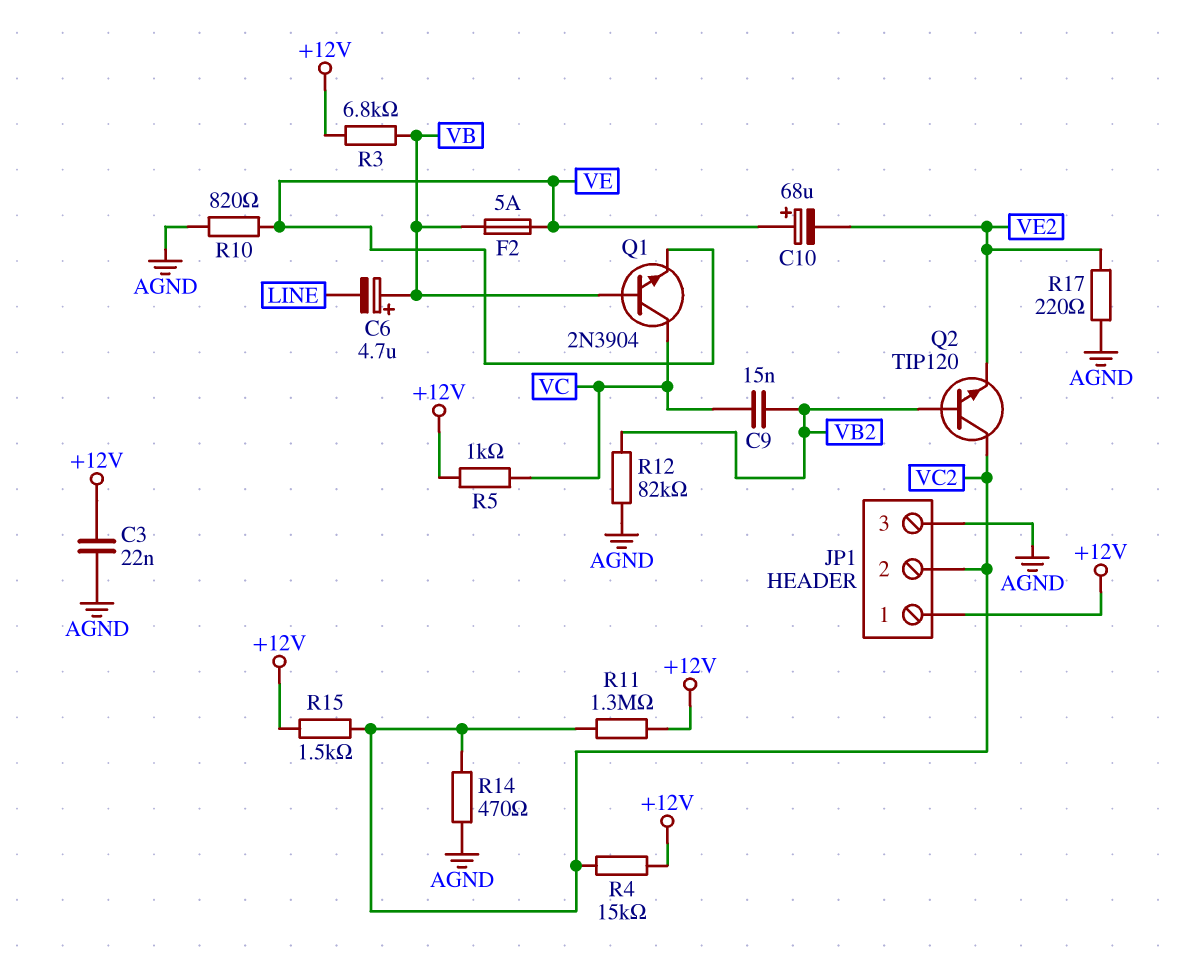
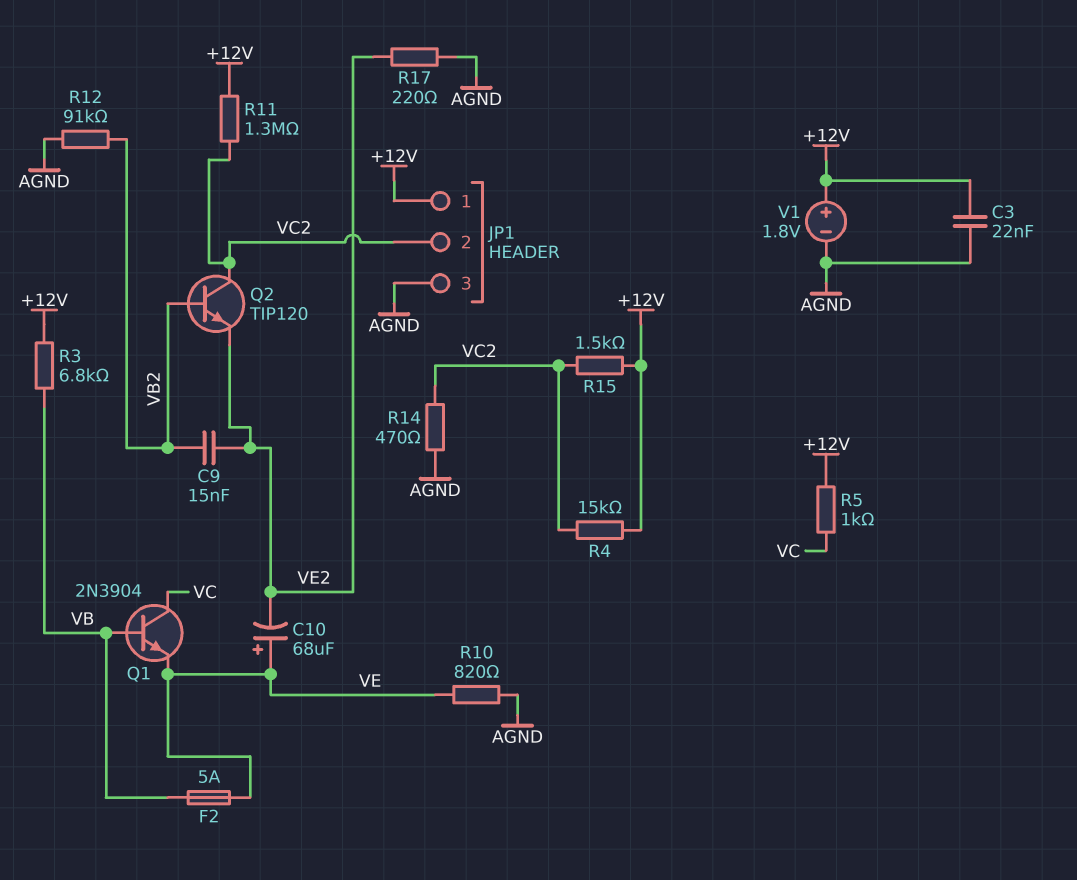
C6: 4.7uF (plus VB, minus LINE) -> none
C9: 15nF (VB2, VC) -> 15nF (VB2, VE2)
R12: 82k (AGND, VB2) -> 91k (AGND, VB2)
V1: none -> 1.8V (plus +12V, minus AGND)

